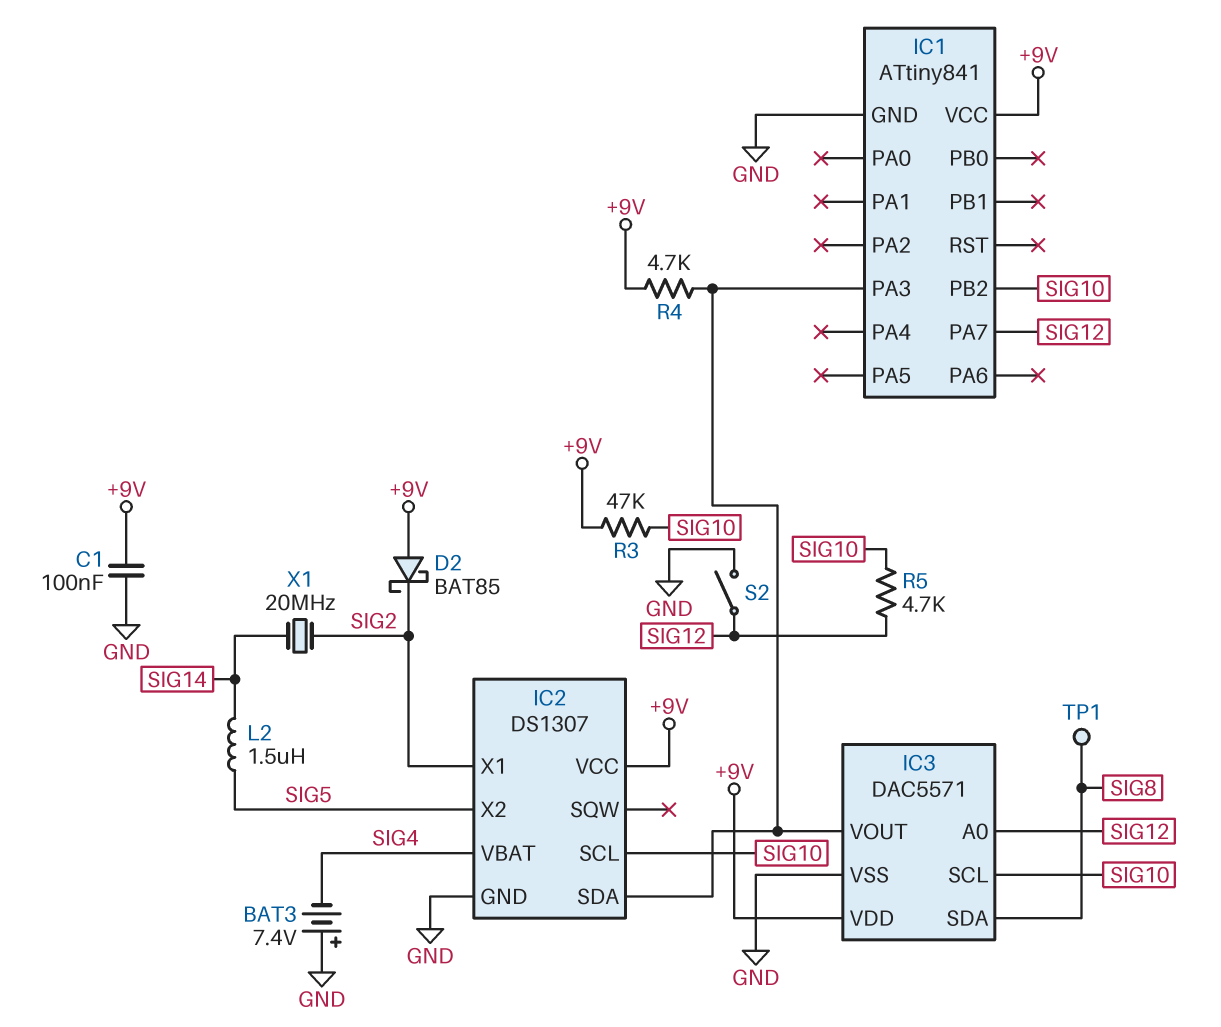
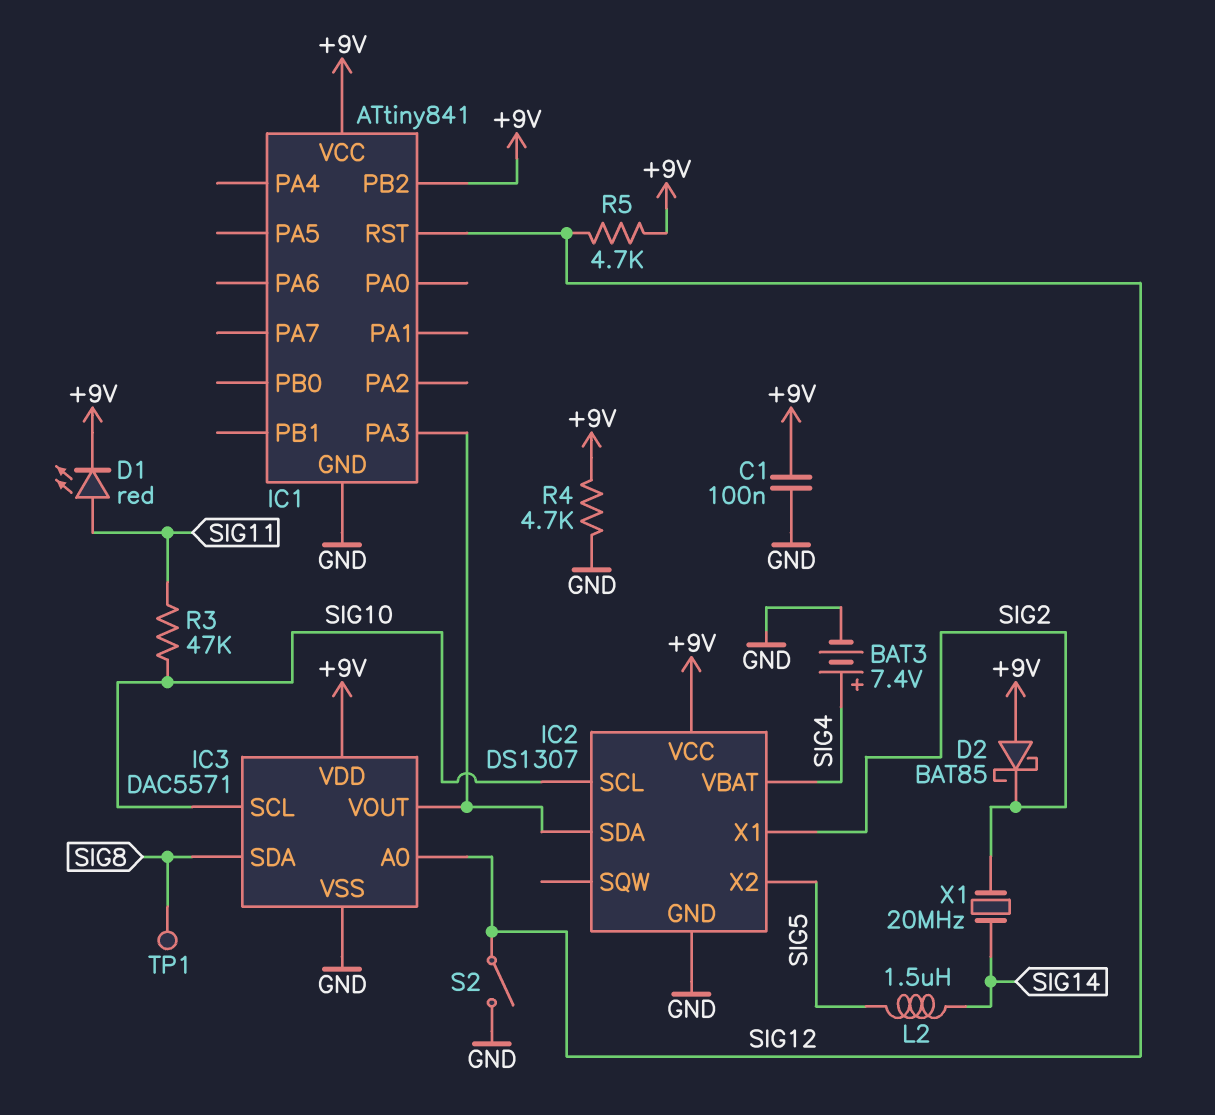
BAT3: 7.4V (plus GND, minus SIG4) -> 7.4V (plus SIG4, minus GND)
D1: none -> LED red (A SIG11, K +9V)
IC1 pin PA7: SIG12 -> none
IC1 pin PB2: SIG10 -> +9V
IC1 pin RST: none -> SIG12
R3: 47k (+9V, SIG10) -> 47k (SIG10, SIG11)
R4: 4.7k (+9V, IC1/PA3) -> 4.7k (+9V, GND)
R5: 4.7k (SIG10, SIG12) -> 4.7k (+9V, SIG12)

